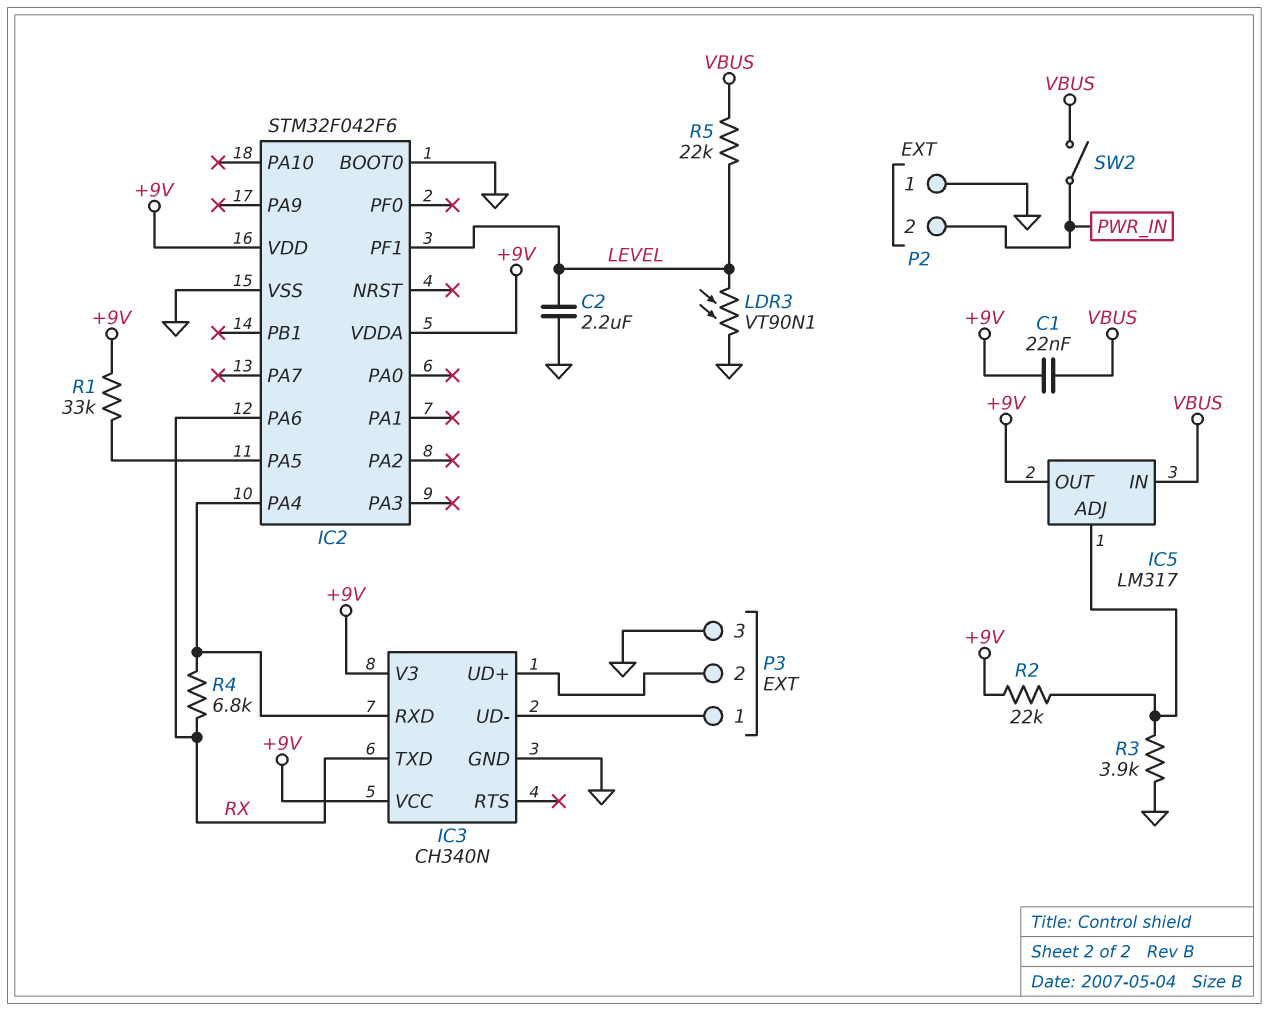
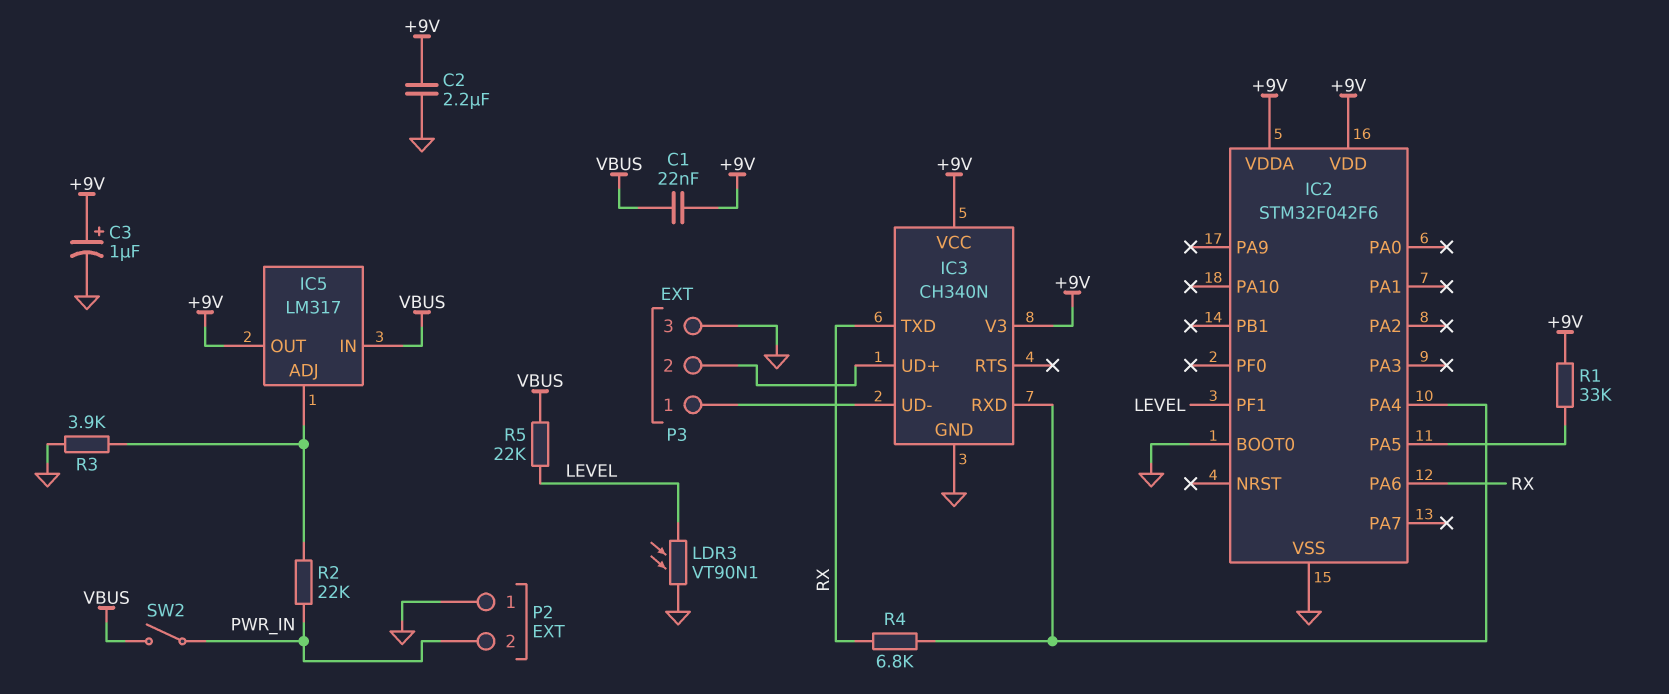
C2: 2.2uF (GND, LEVEL) -> 2.2uF (+9V, GND)
C3: none -> 1uF (plus +9V, minus GND)
R2: 22k (+9V, IC5/ADJ) -> 22k (IC5/ADJ, PWR_IN)

